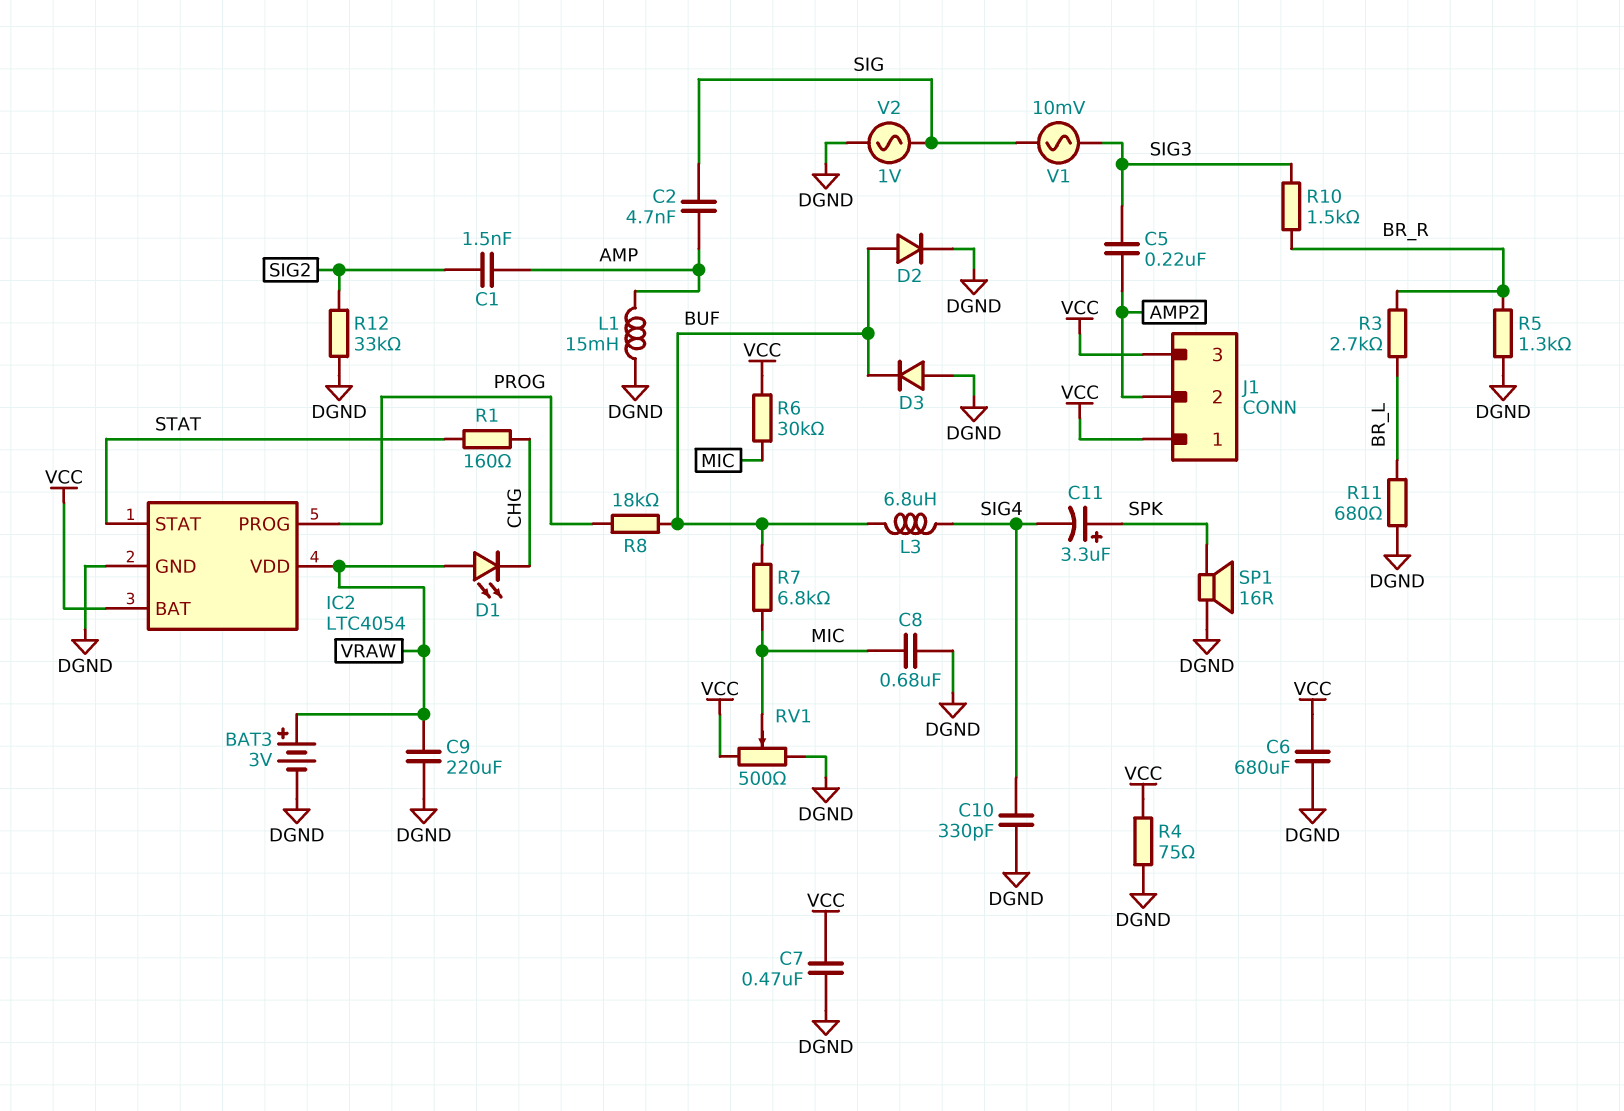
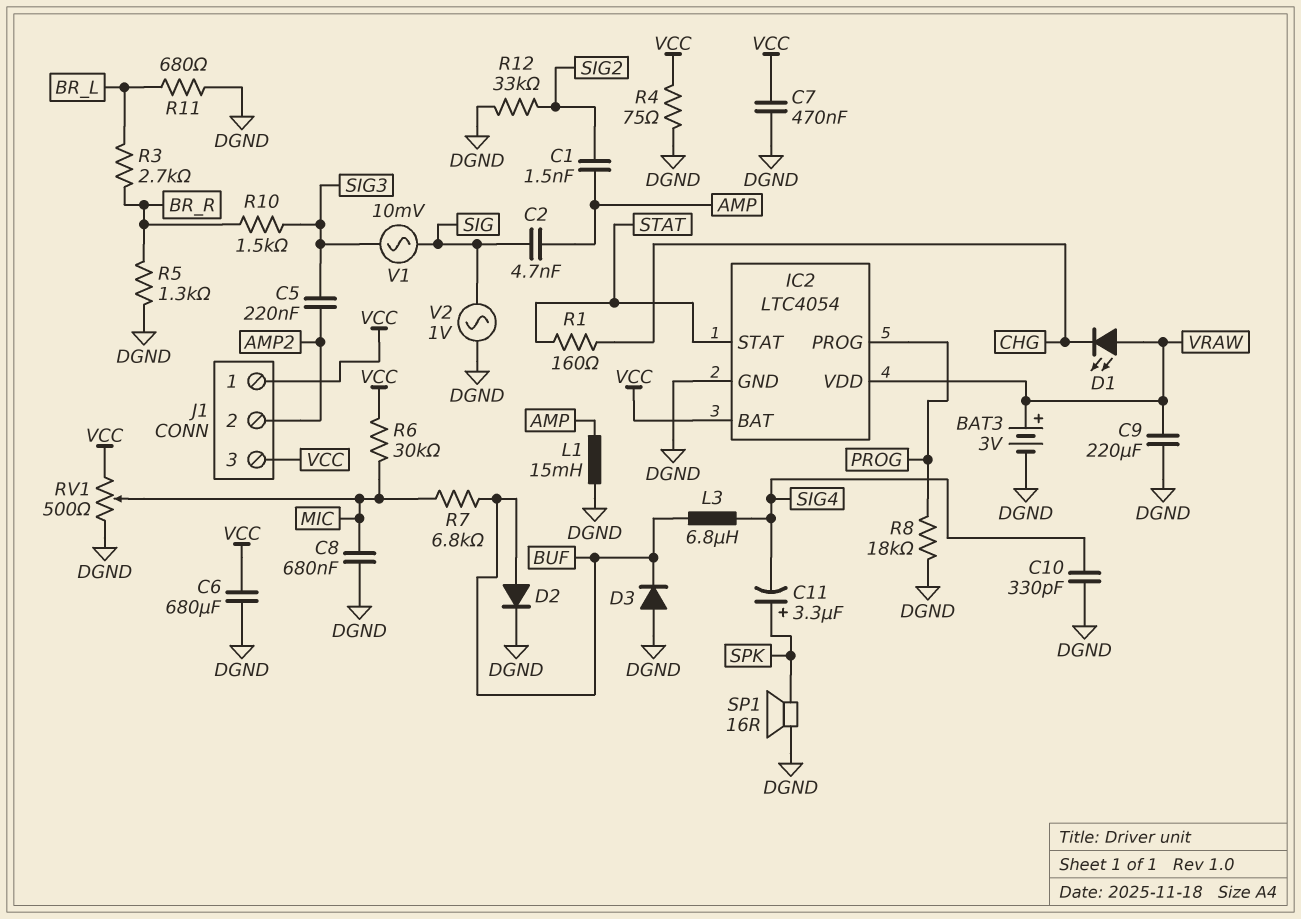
R8: 18k (BUF, PROG) -> 18k (DGND, PROG)

